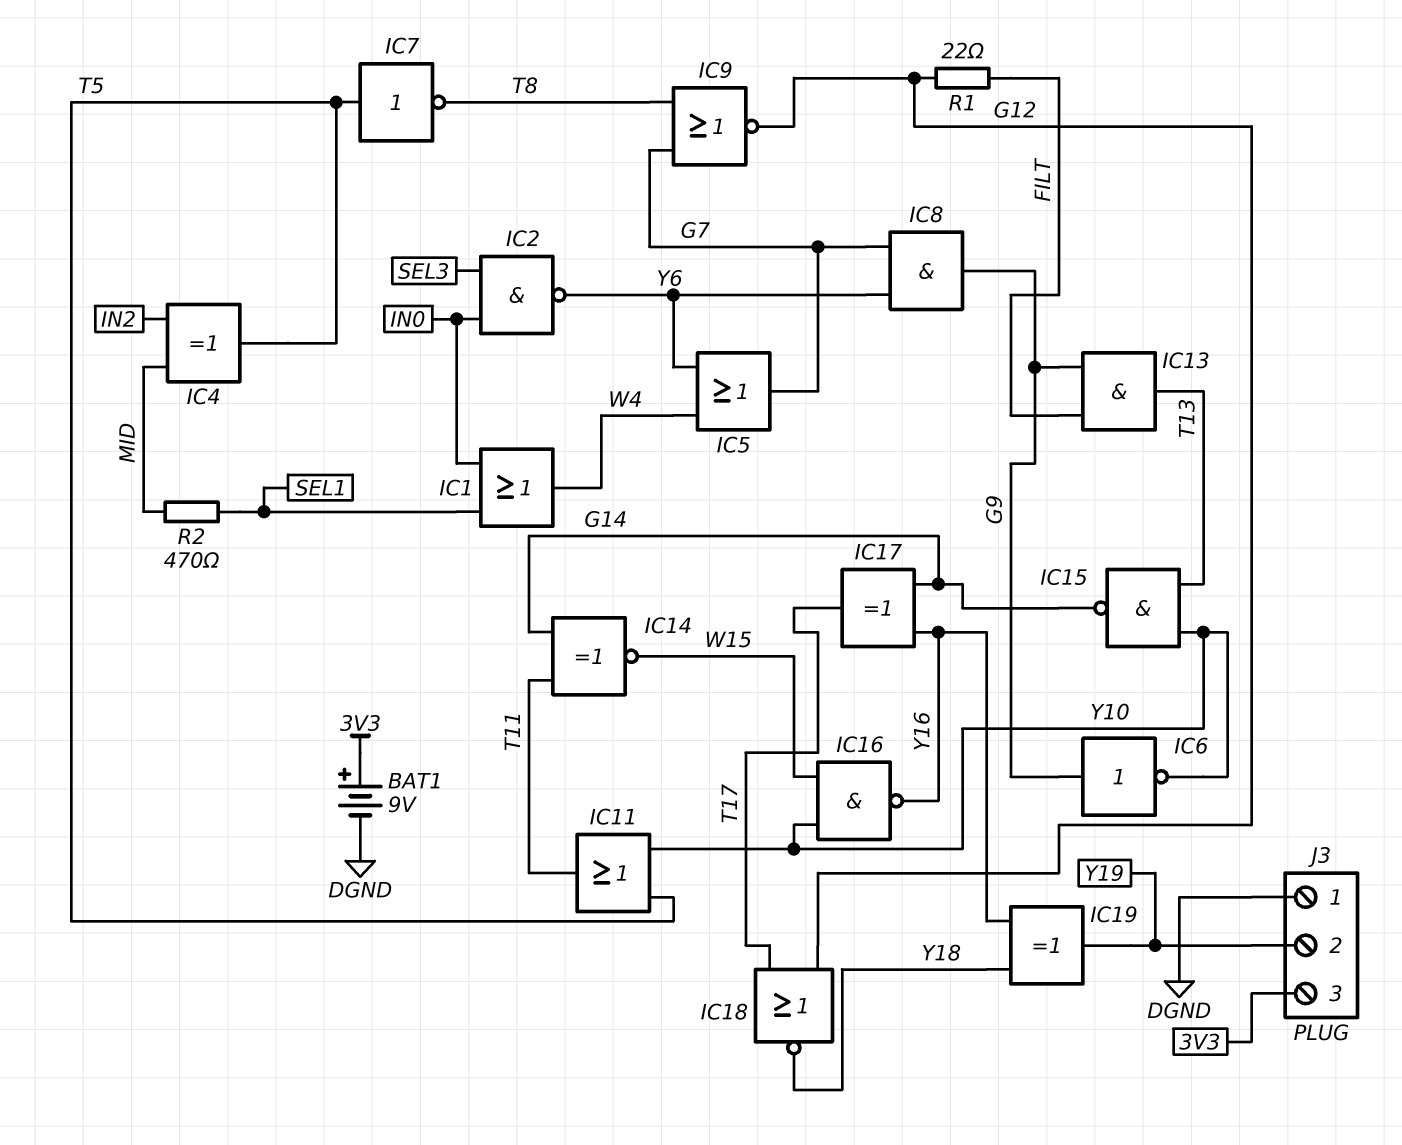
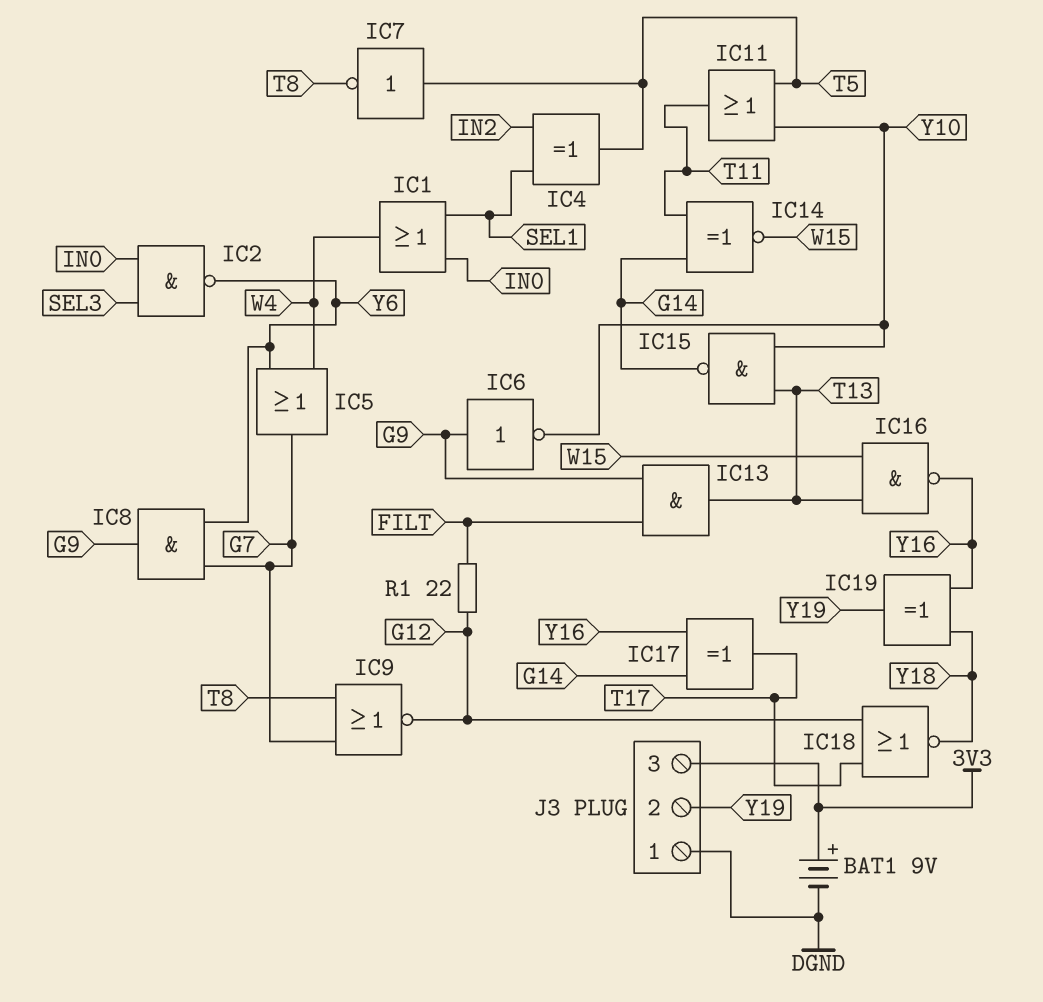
IC4: XOR (in IN2, in MID, out T5) -> XOR (in IN2, in SEL1, out T5)
IC16: NAND (in W15, in Y10, out Y16) -> NAND (in T13, in W15, out Y16)
R2: 470 (MID, SEL1) -> none

